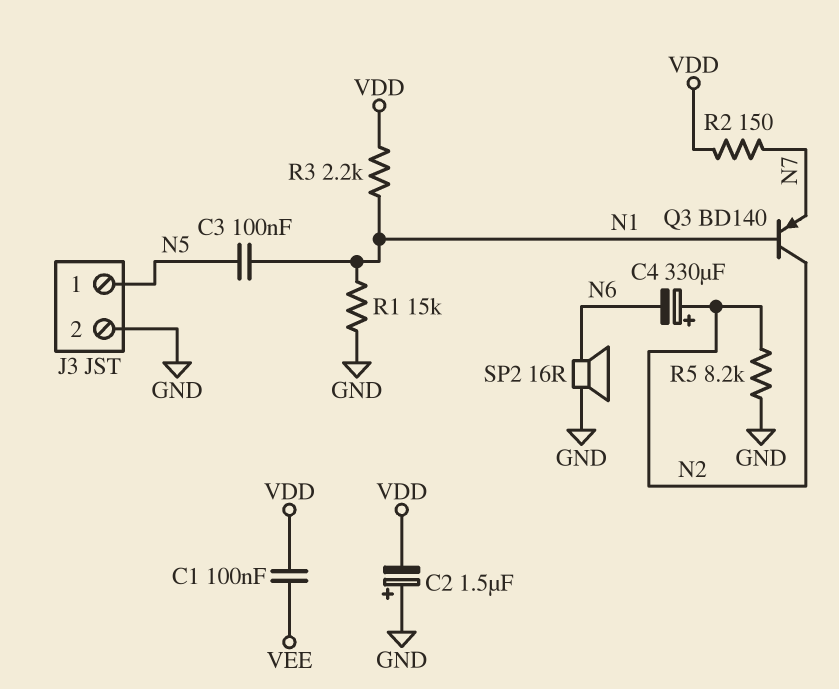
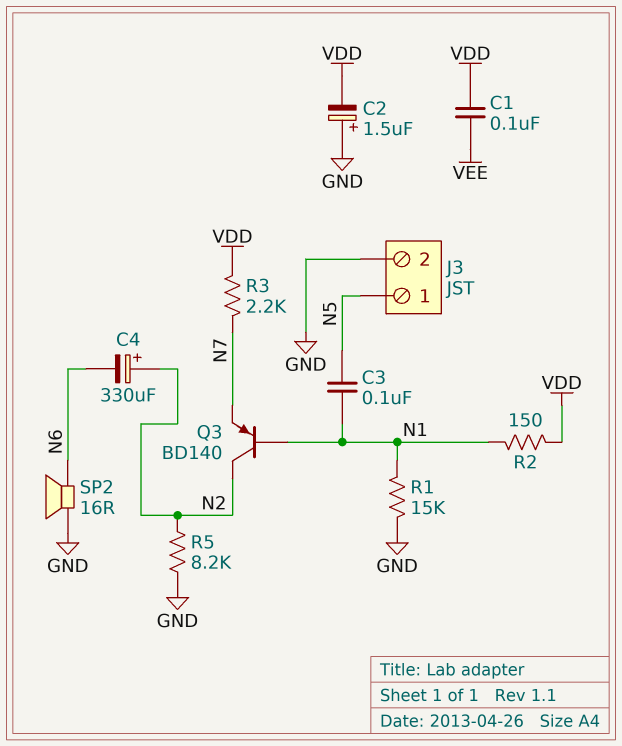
R2: 150 (N7, VDD) -> 150 (N1, VDD)
R3: 2.2k (N1, VDD) -> 2.2k (N7, VDD)

